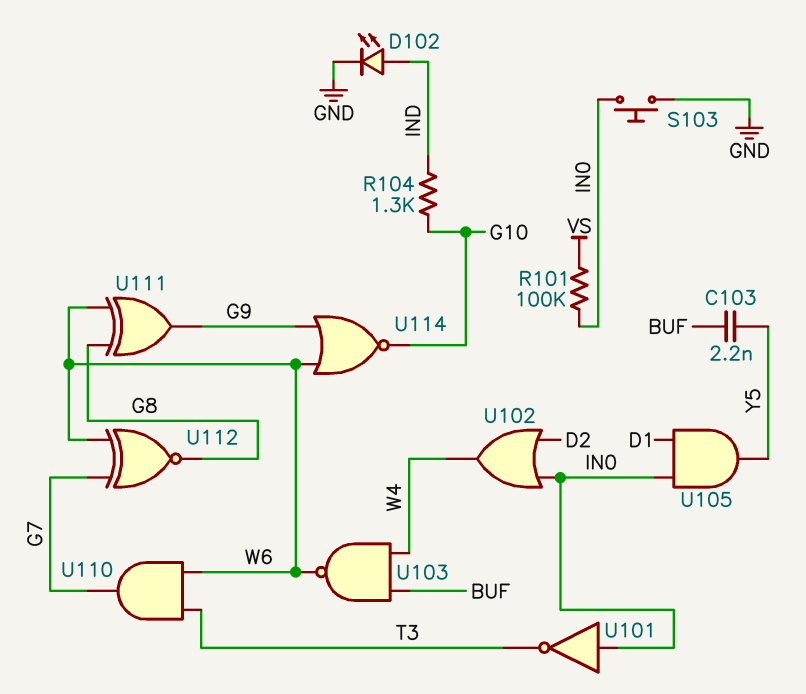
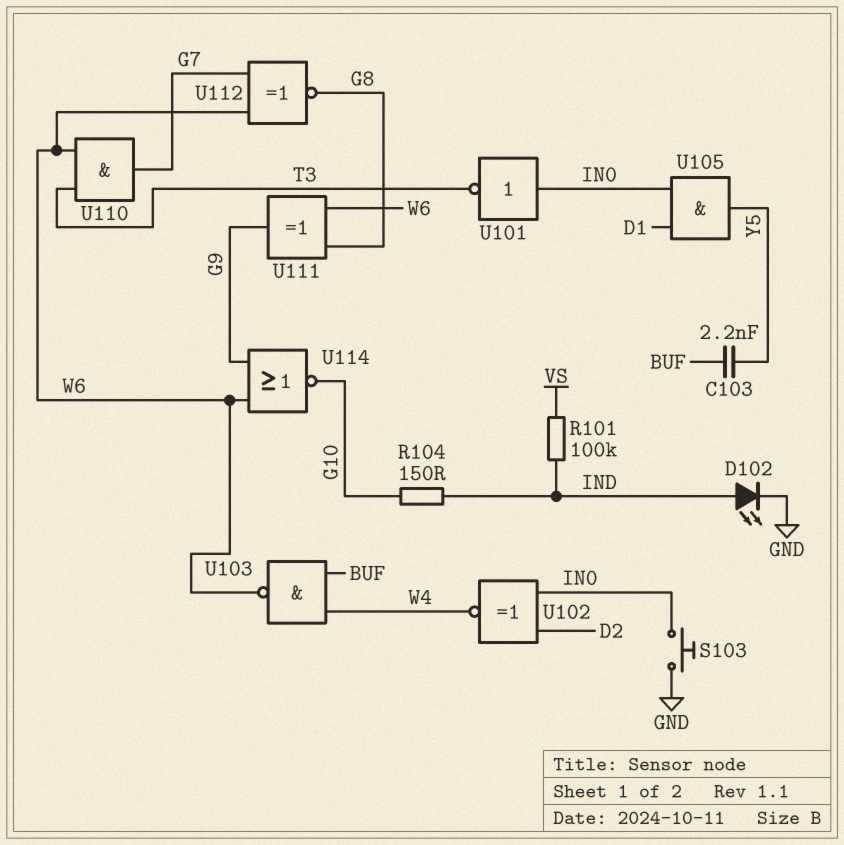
R101: 100k (IN0, VS) -> 100k (IND, VS)
R104: 1.3k (G10, IND) -> 150 (G10, IND)
U102: OR (in D2, in IN0, out W4) -> XNOR (in D2, in IN0, out W4)

